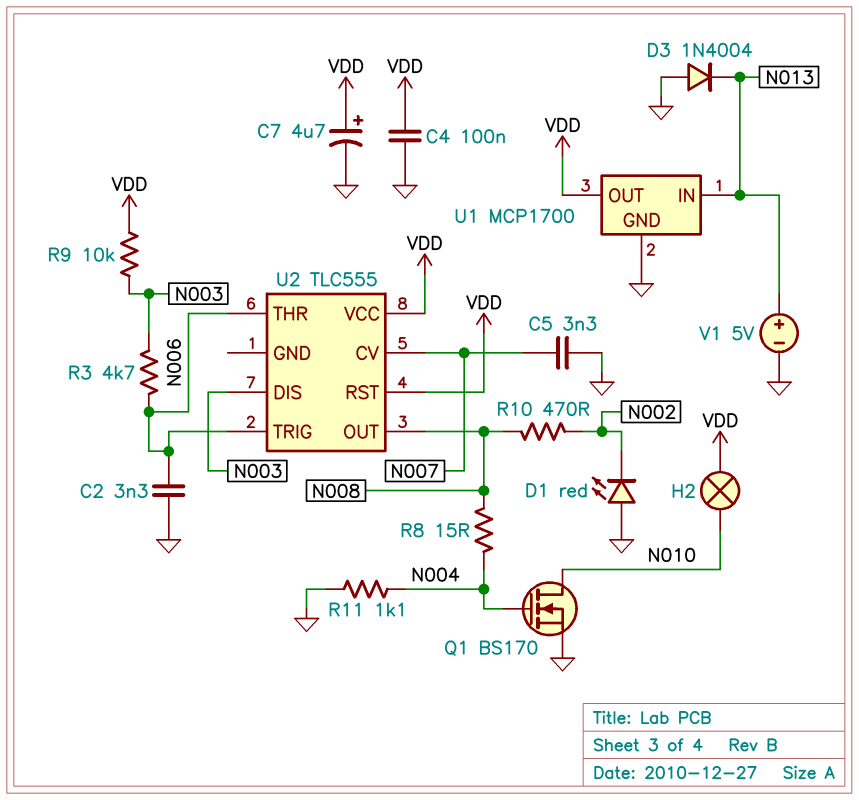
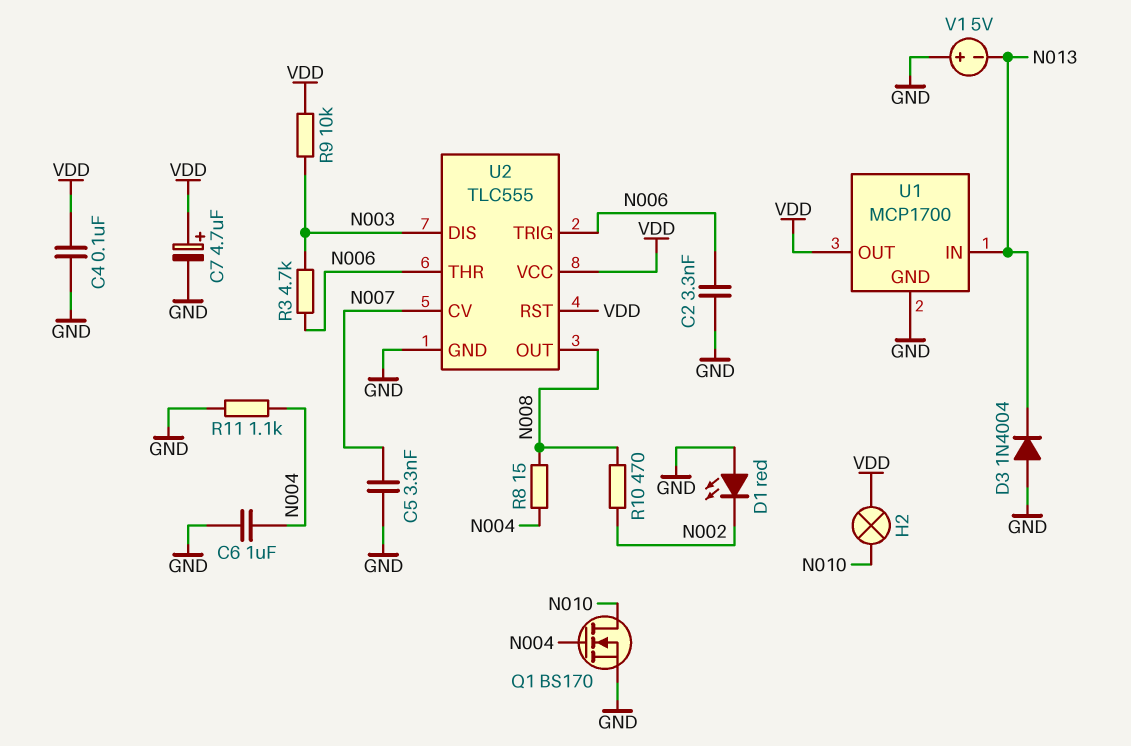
C6: none -> 1uF (GND, N004)
U2 pin GND: none -> GND
V1: 5V (plus N013, minus GND) -> 5V (plus GND, minus N013)

